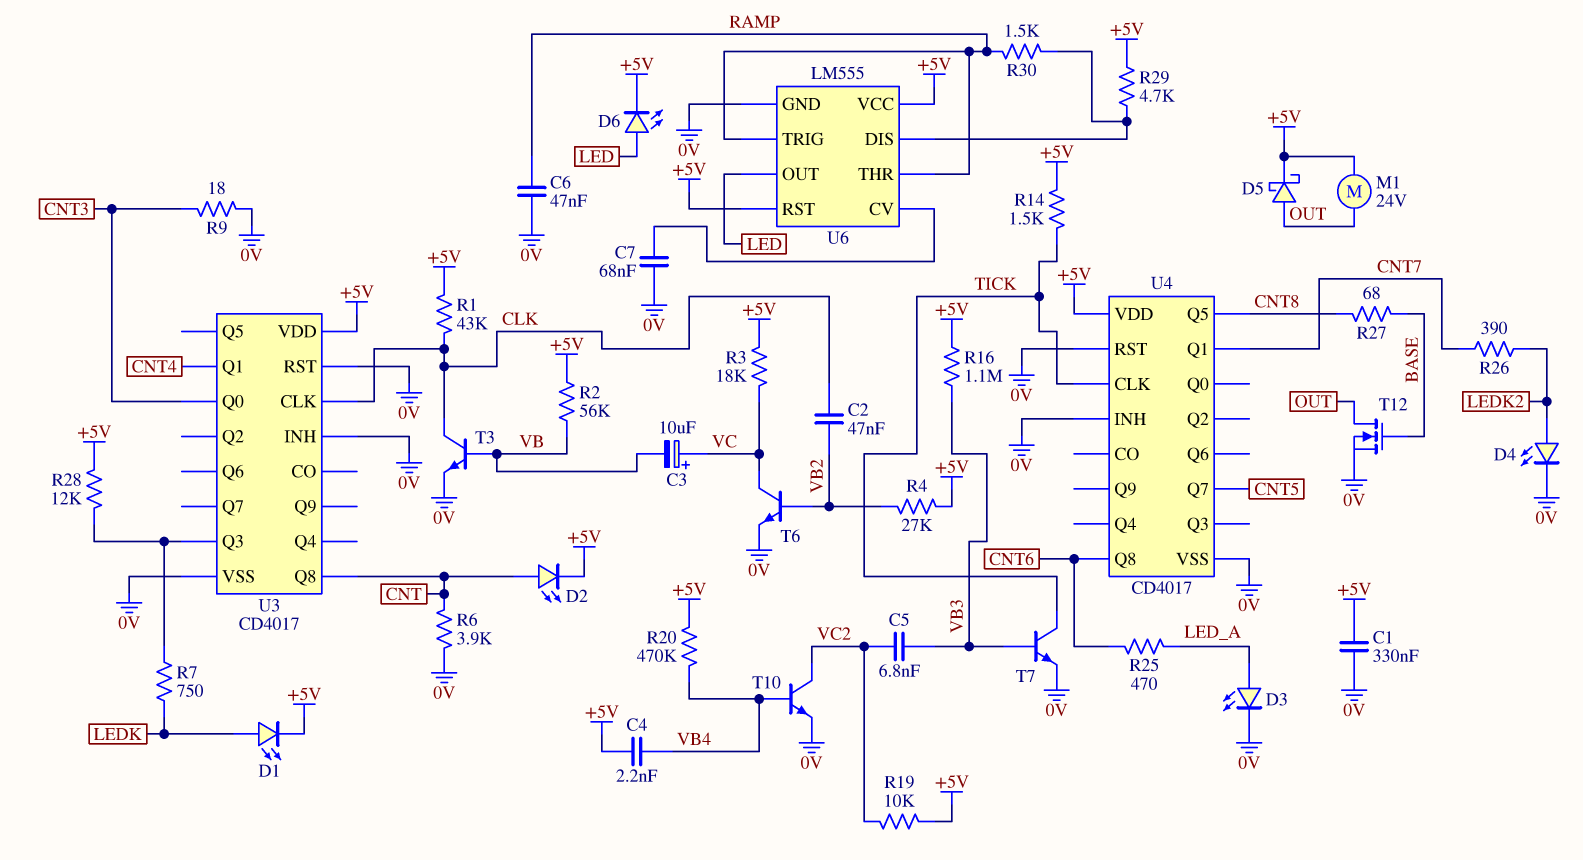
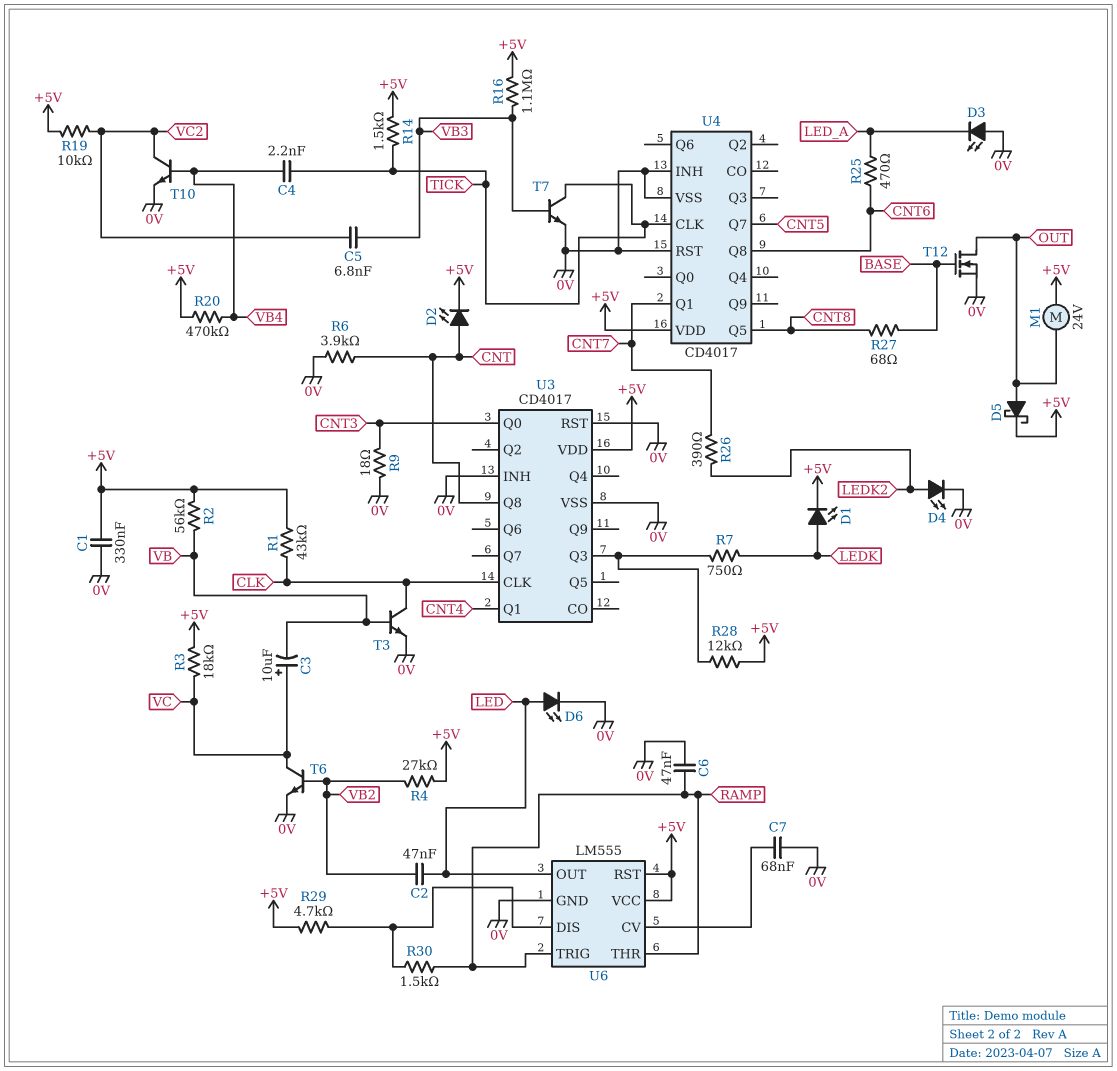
C2: 47nF (CLK, VB2) -> 47nF (LED, VB2)
C4: 2.2nF (+5V, VB4) -> 2.2nF (TICK, VB4)
D3: LED (A LED_A, K 0V) -> LED (A 0V, K LED_A)
D6: LED (A LED, K +5V) -> LED (A LED, K 0V)

